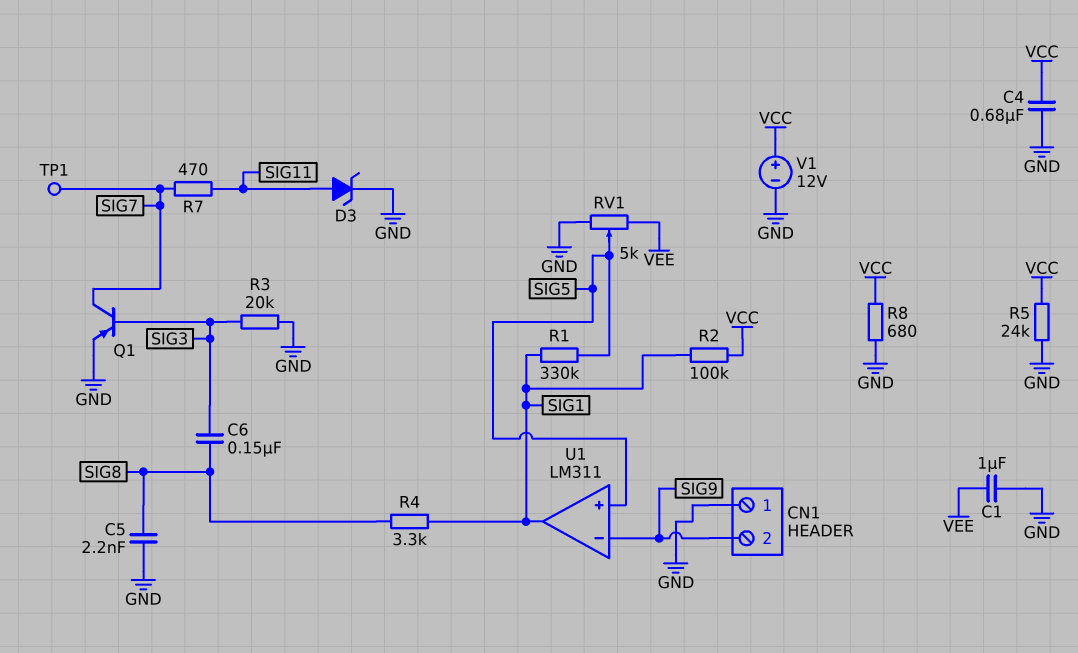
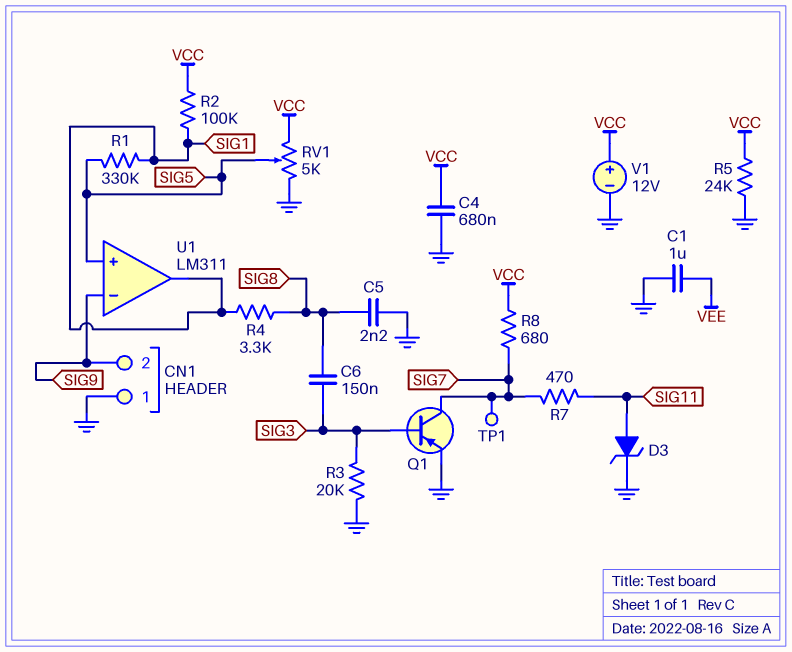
R8: 680 (GND, VCC) -> 680 (SIG7, VCC)
RV1: 5k (GND, VEE, wiper SIG5) -> 5k (GND, VCC, wiper SIG5)

